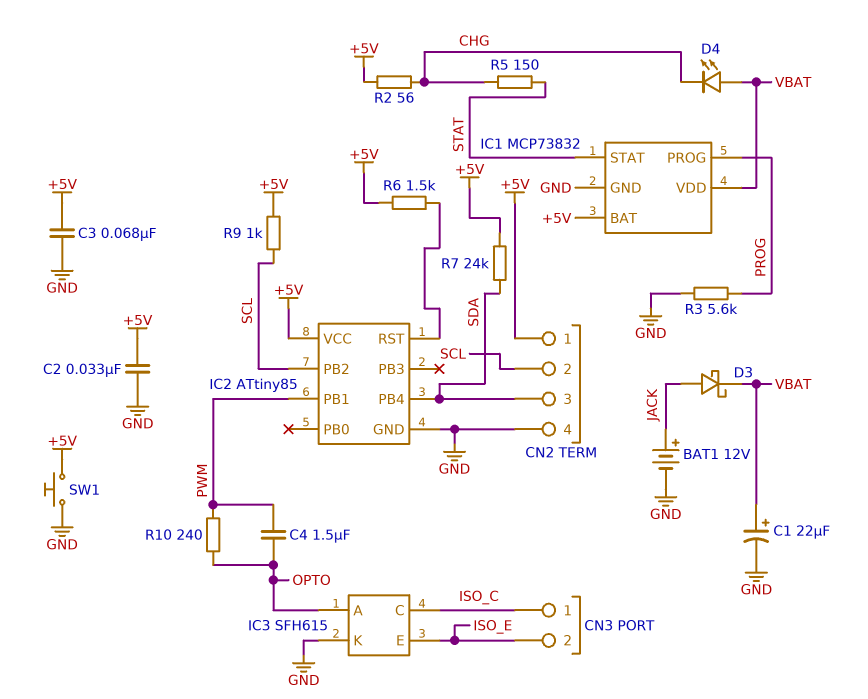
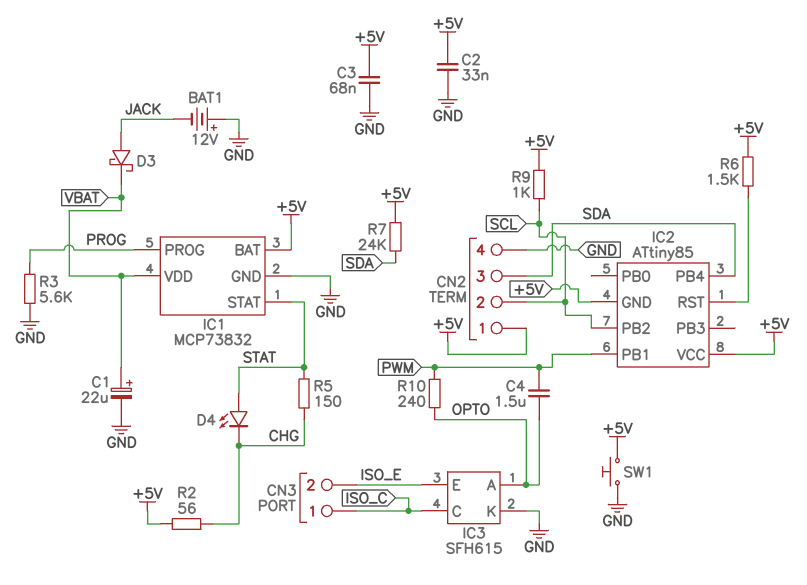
BAT1: 12V (plus JACK, minus GND) -> 12V (plus GND, minus JACK)
D4: LED (A VBAT, K CHG) -> LED (A STAT, K CHG)
IC2 pin GND: GND -> +5V

